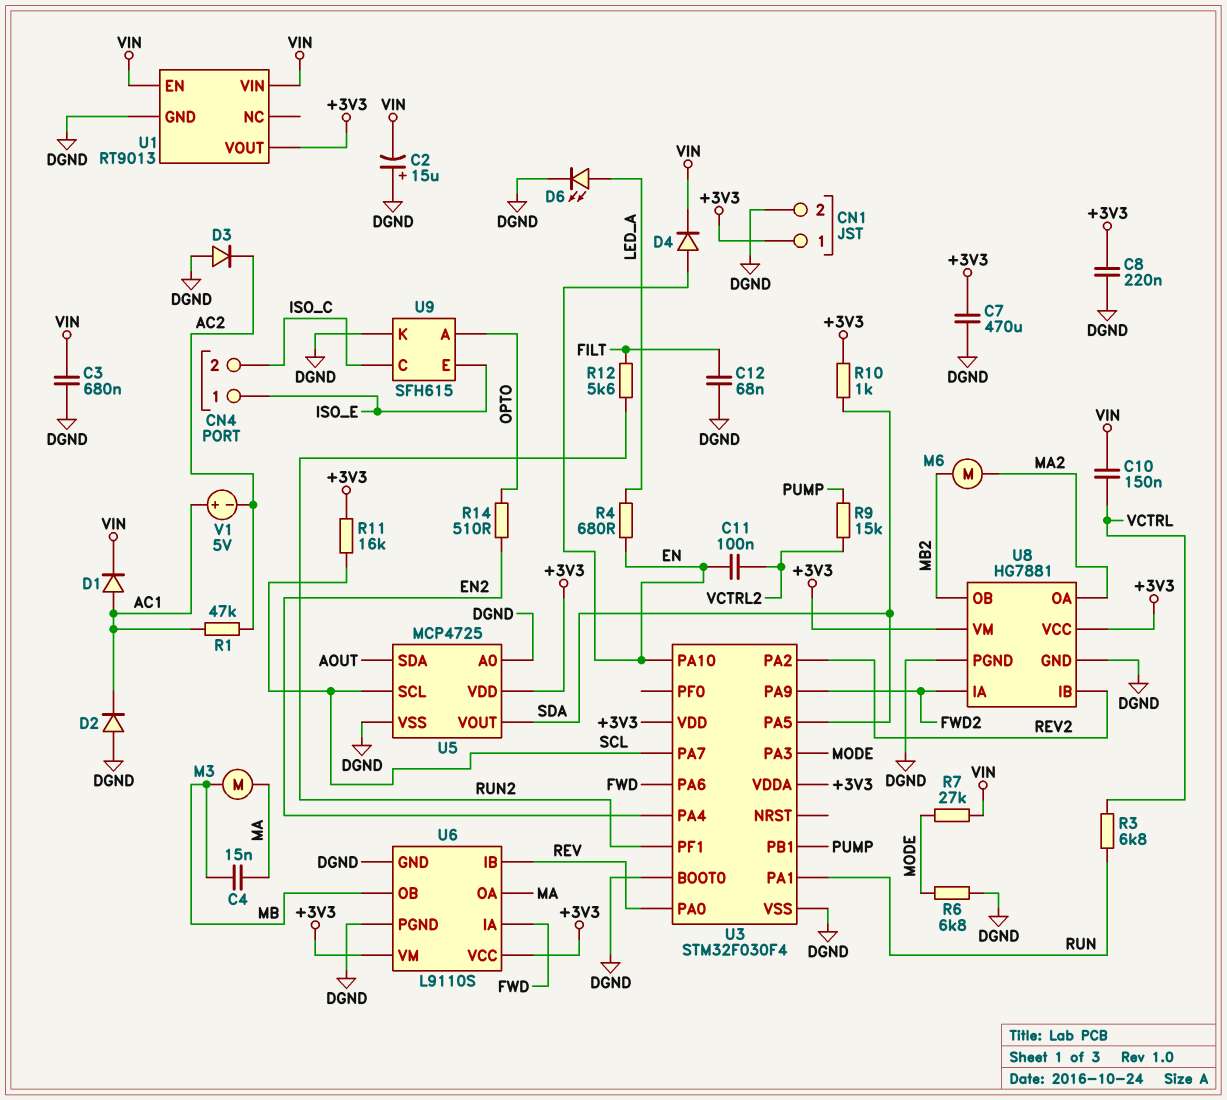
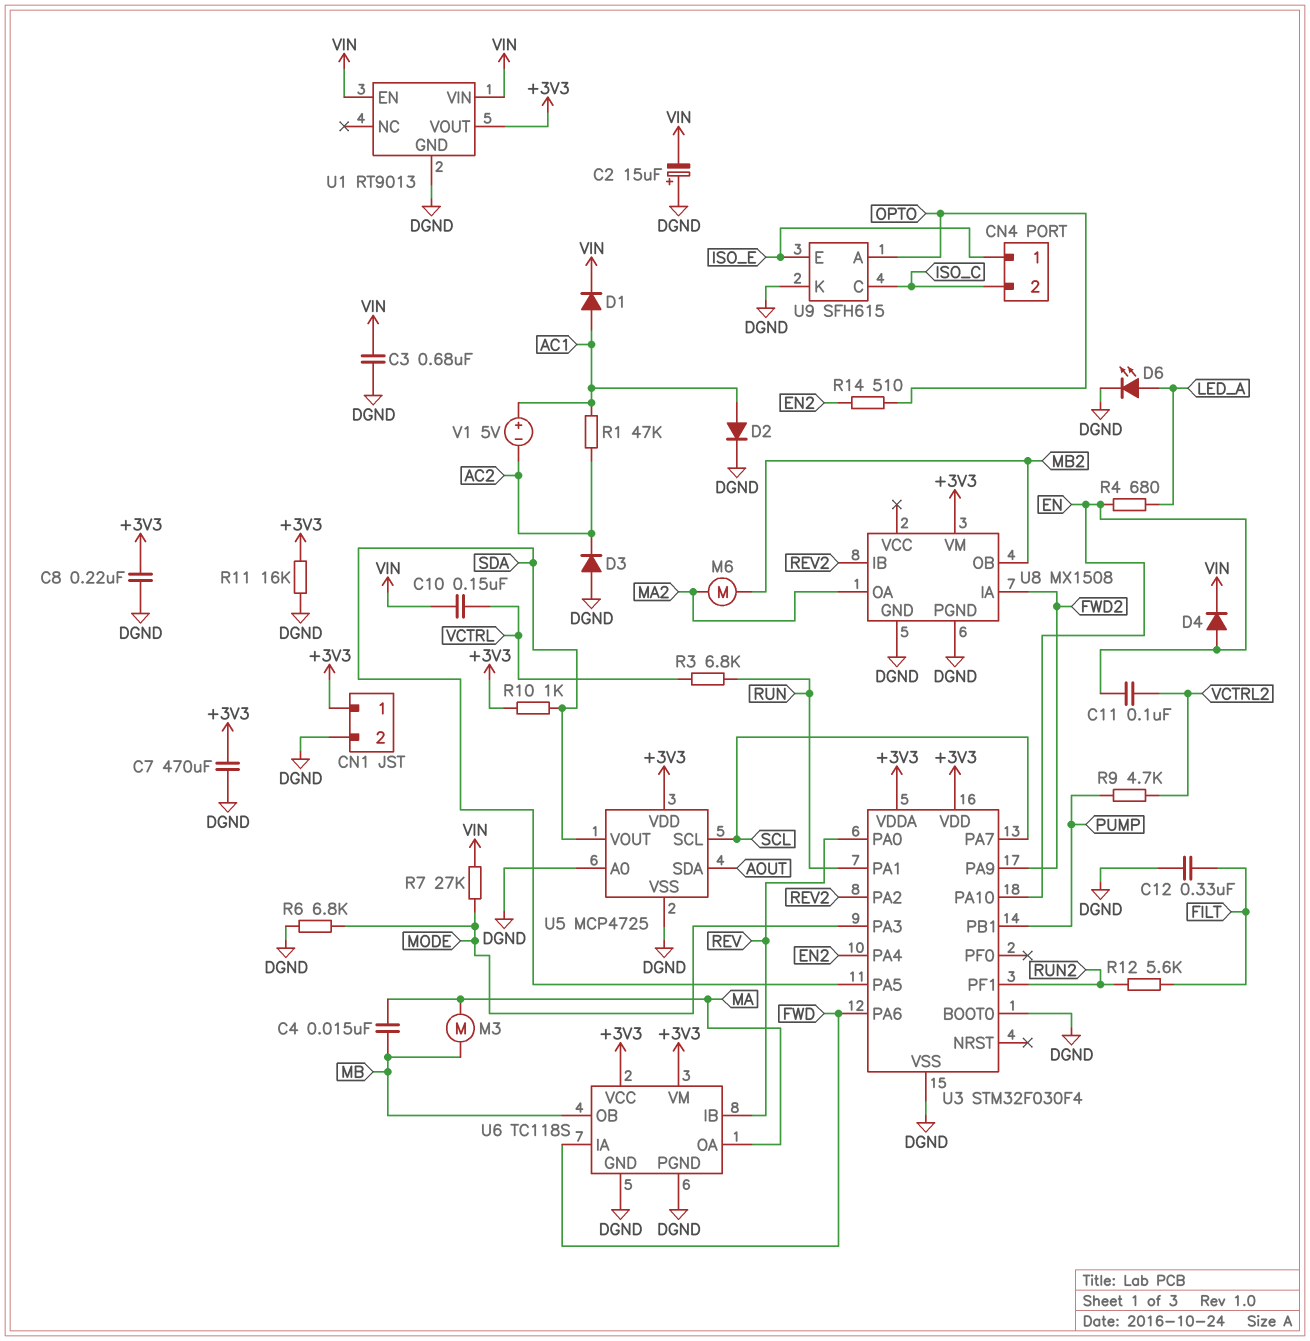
C12: 68nF (DGND, FILT) -> 330nF (DGND, FILT)
D2: diode (A DGND, K AC1) -> diode (A AC1, K DGND)
R9: 15k (PUMP, VCTRL2) -> 4.7k (PUMP, VCTRL2)
R11: 16k (+3V3, SCL) -> 16k (+3V3, DGND)
U6: L9110S -> TC118S
U8: HG7881 -> MX1508
U8 pin VCC: +3V3 -> none

